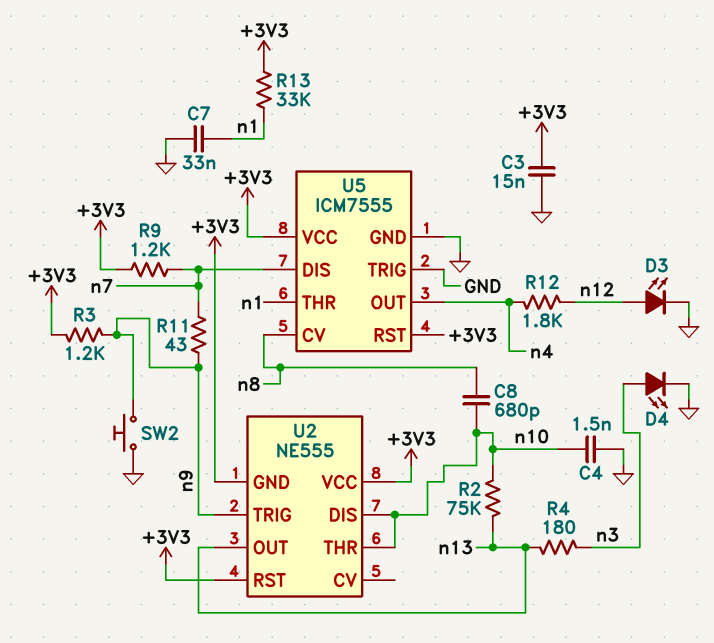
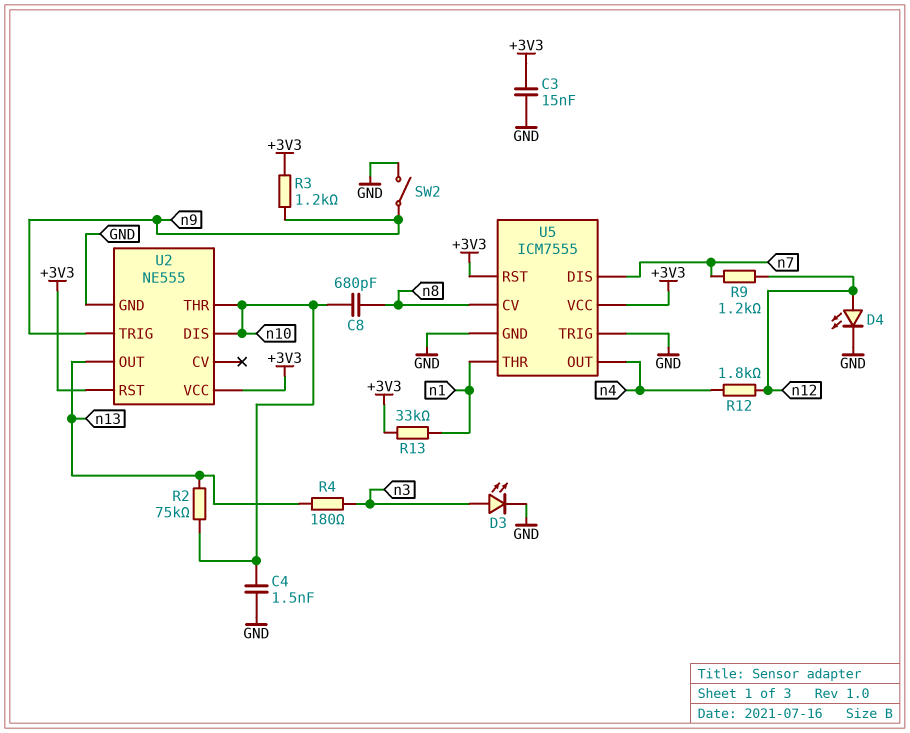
C7: 33nF (GND, n1) -> none
D3: LED (A n12, K GND) -> LED (A n3, K GND)
D4: LED (A n3, K GND) -> LED (A n12, K GND)
R9: 1.2k (+3V3, n7) -> 1.2k (n7, n12)
R11: 43 (n7, n9) -> none
SW2: button (GND, n9) -> switch (GND, n9)
U2 pin GND: +3V3 -> GND

